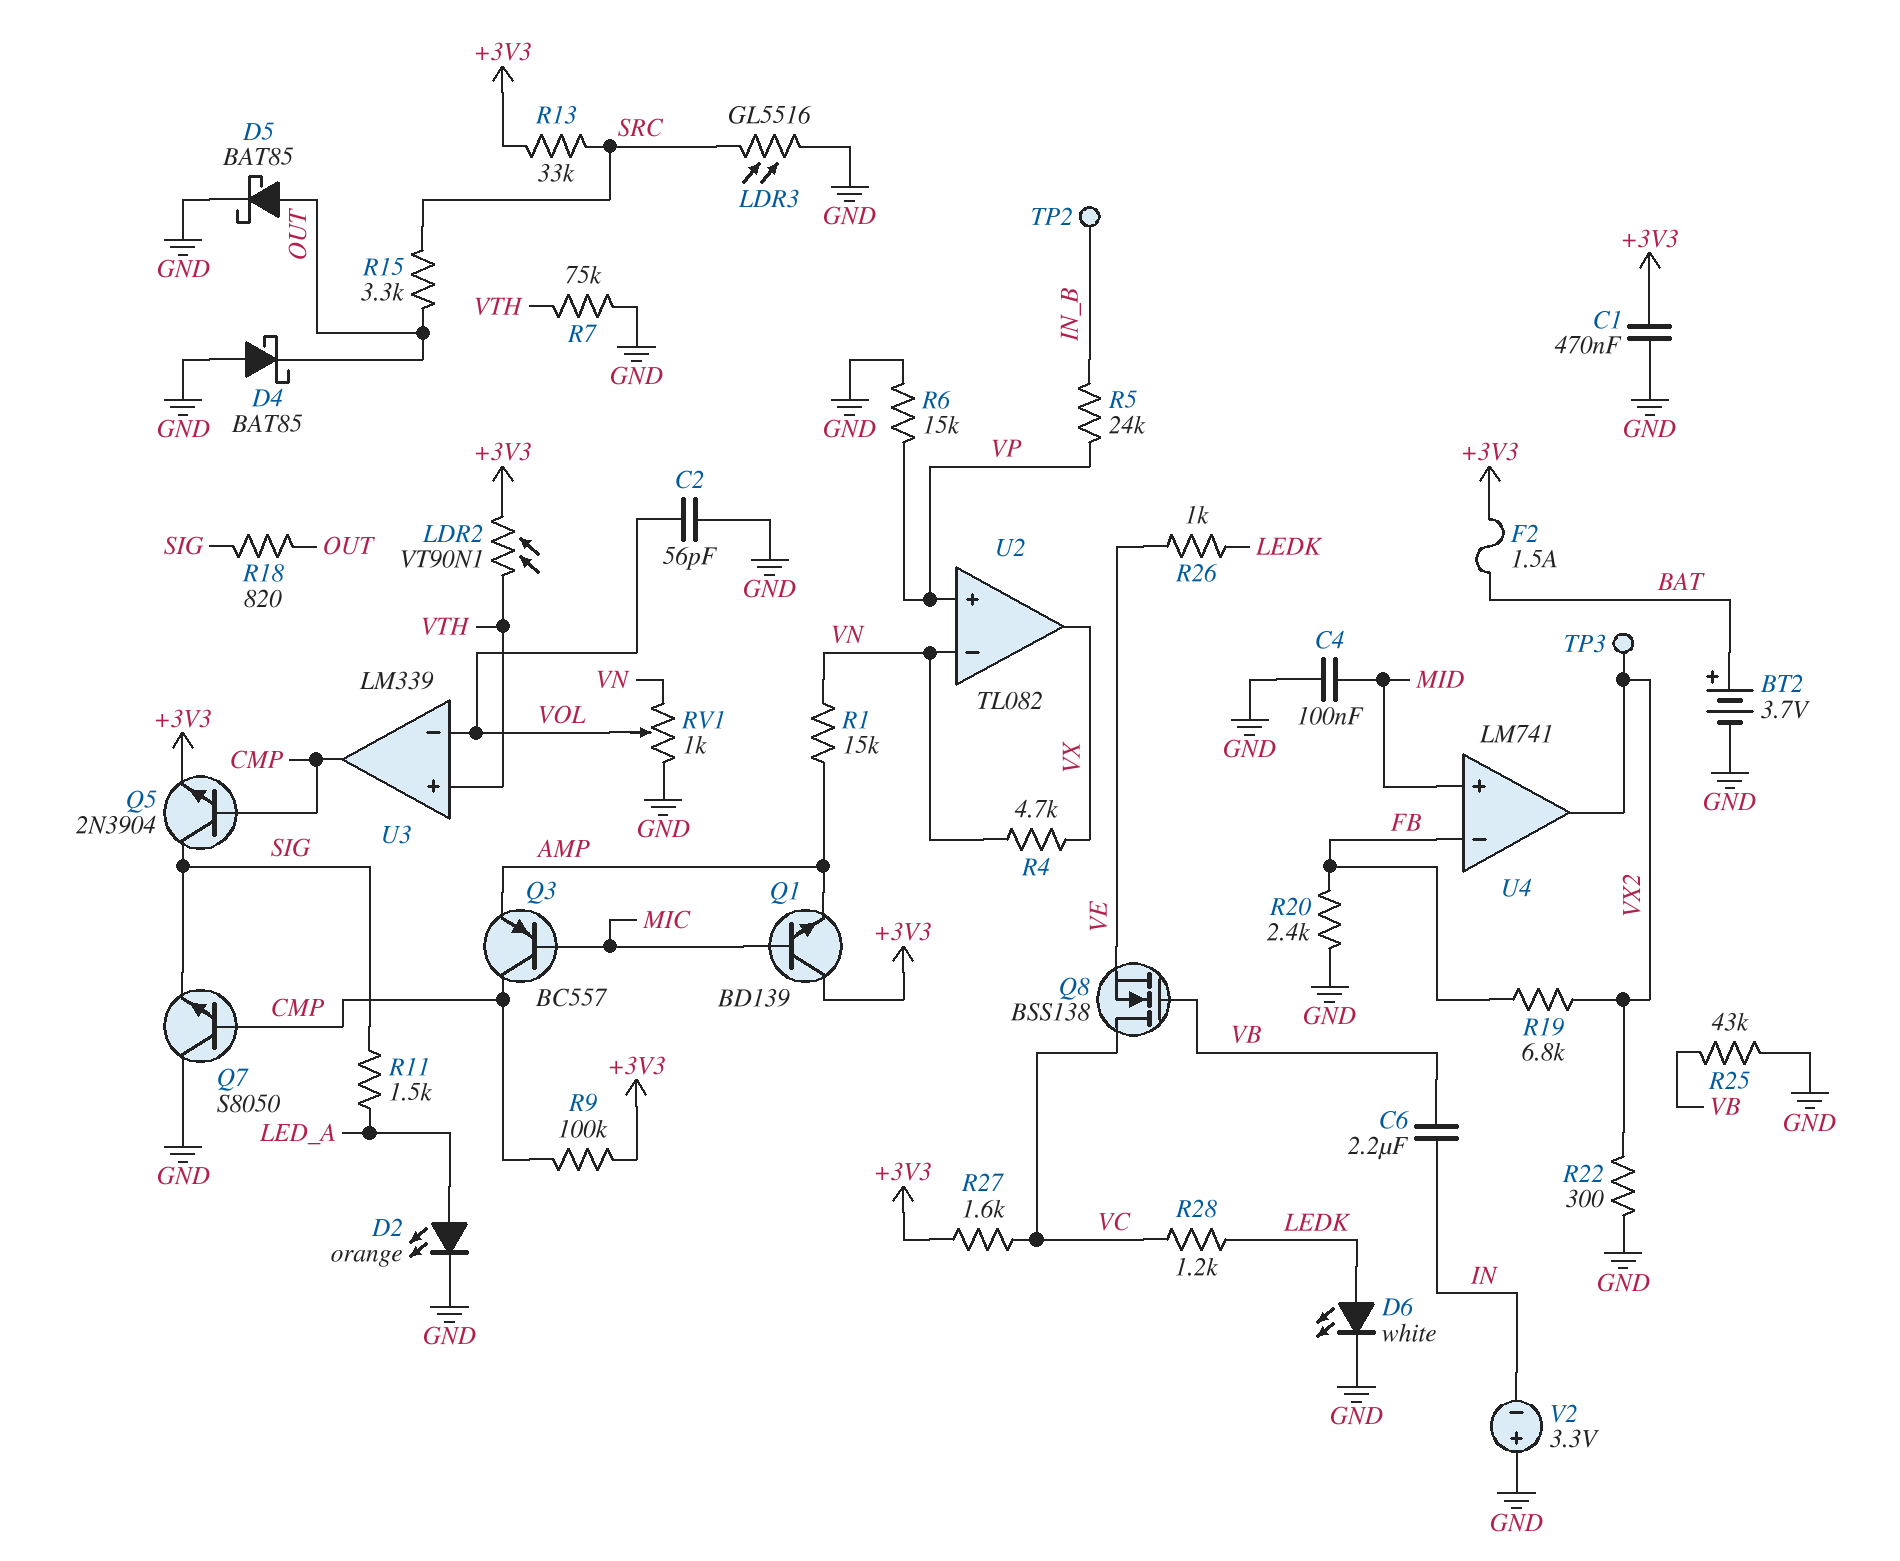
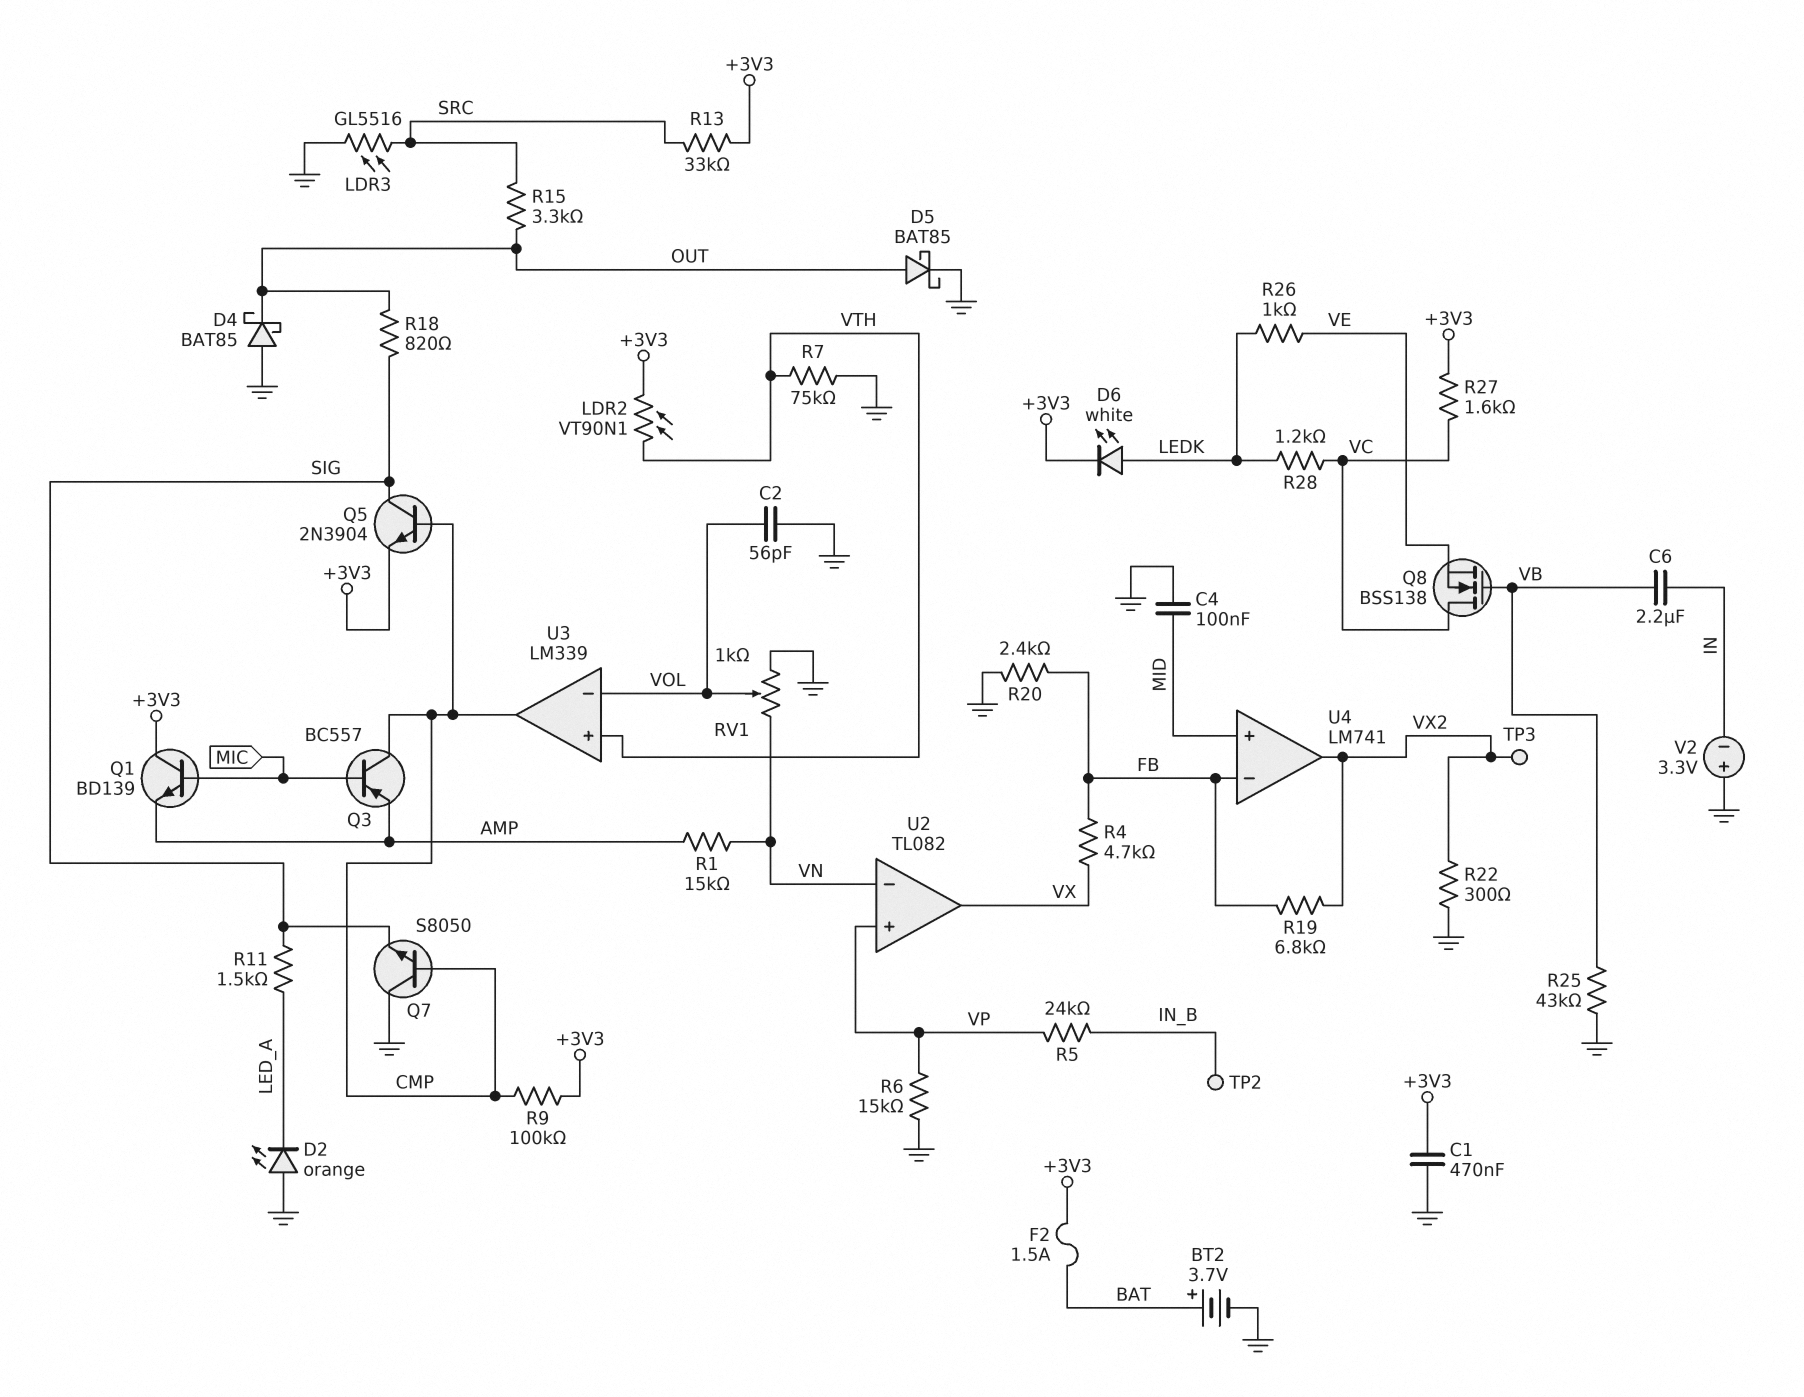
D2: LED orange (A LED_A, K GND) -> LED orange (A GND, K LED_A)
D6: LED white (A LEDK, K GND) -> LED white (A LEDK, K +3V3)
R4: 4.7k (VN, VX) -> 4.7k (FB, VX)

